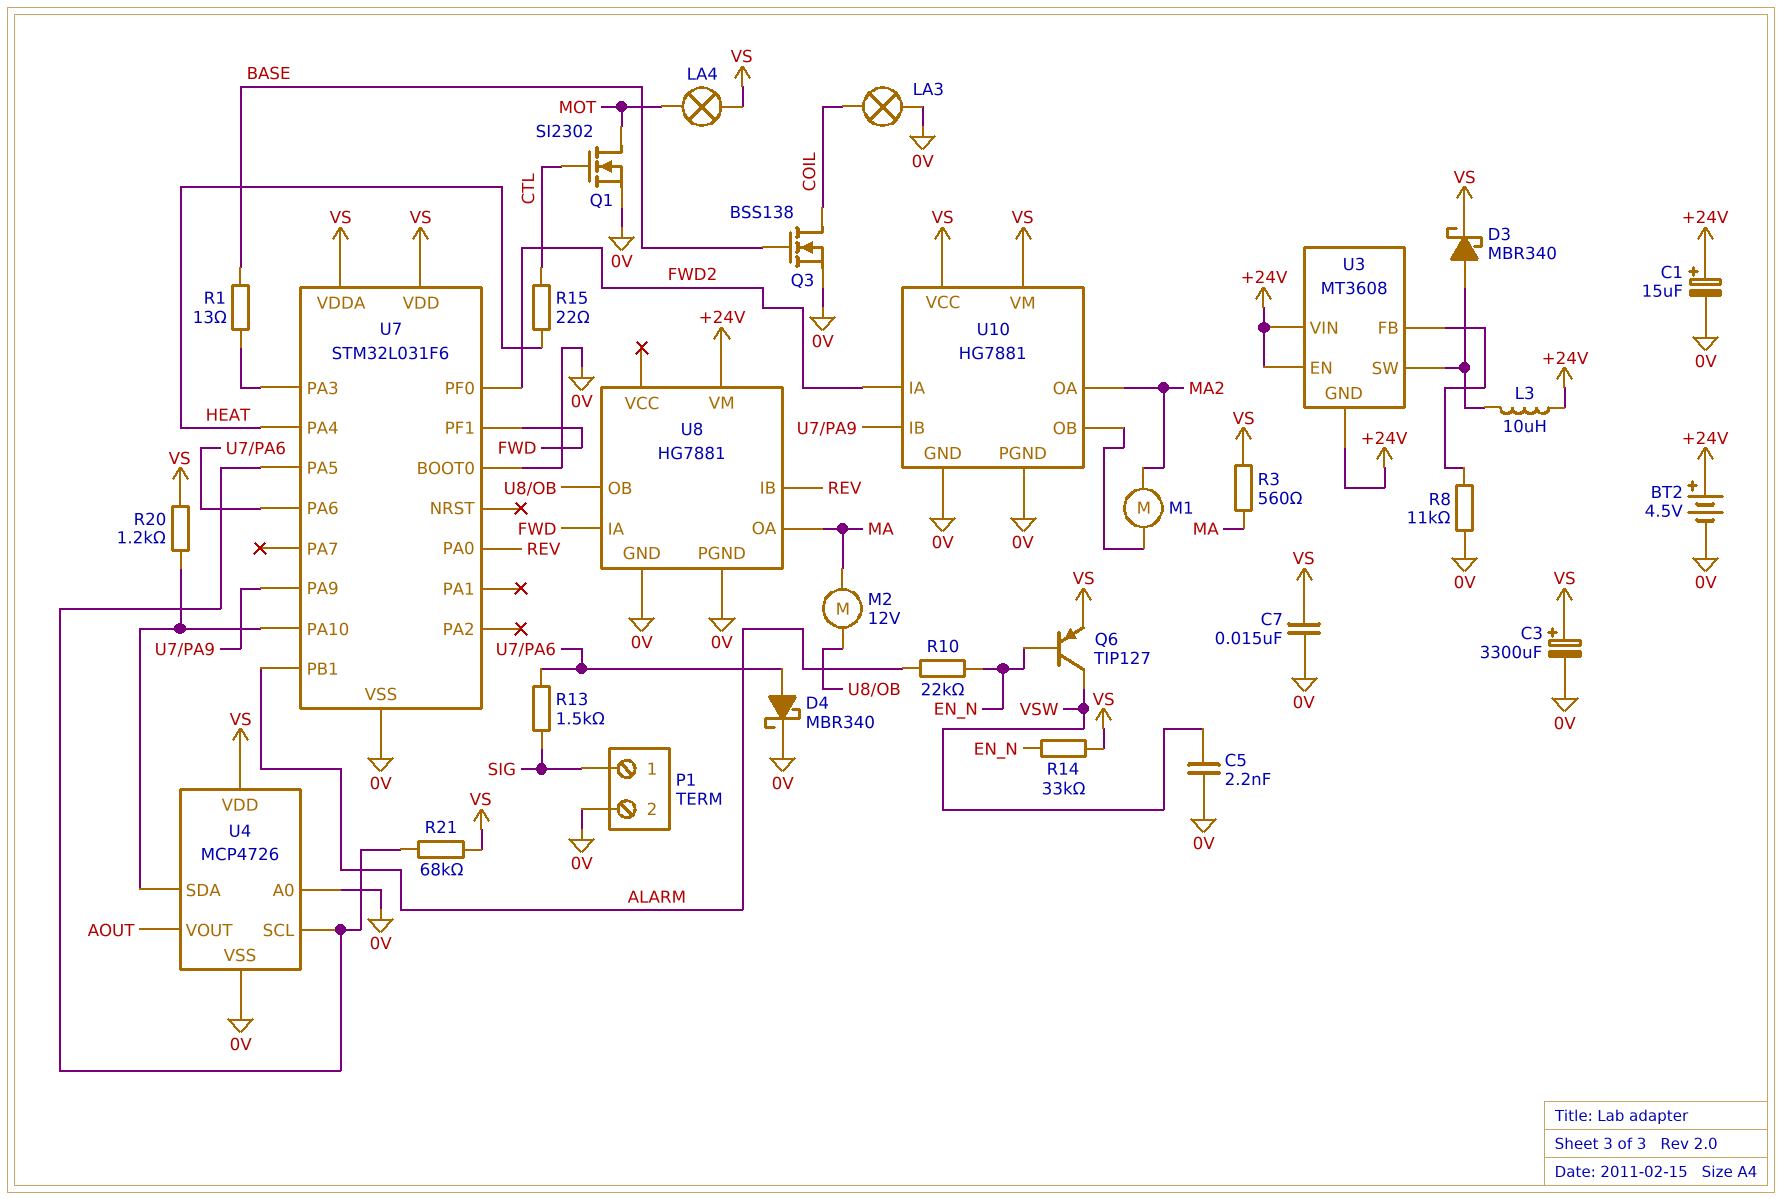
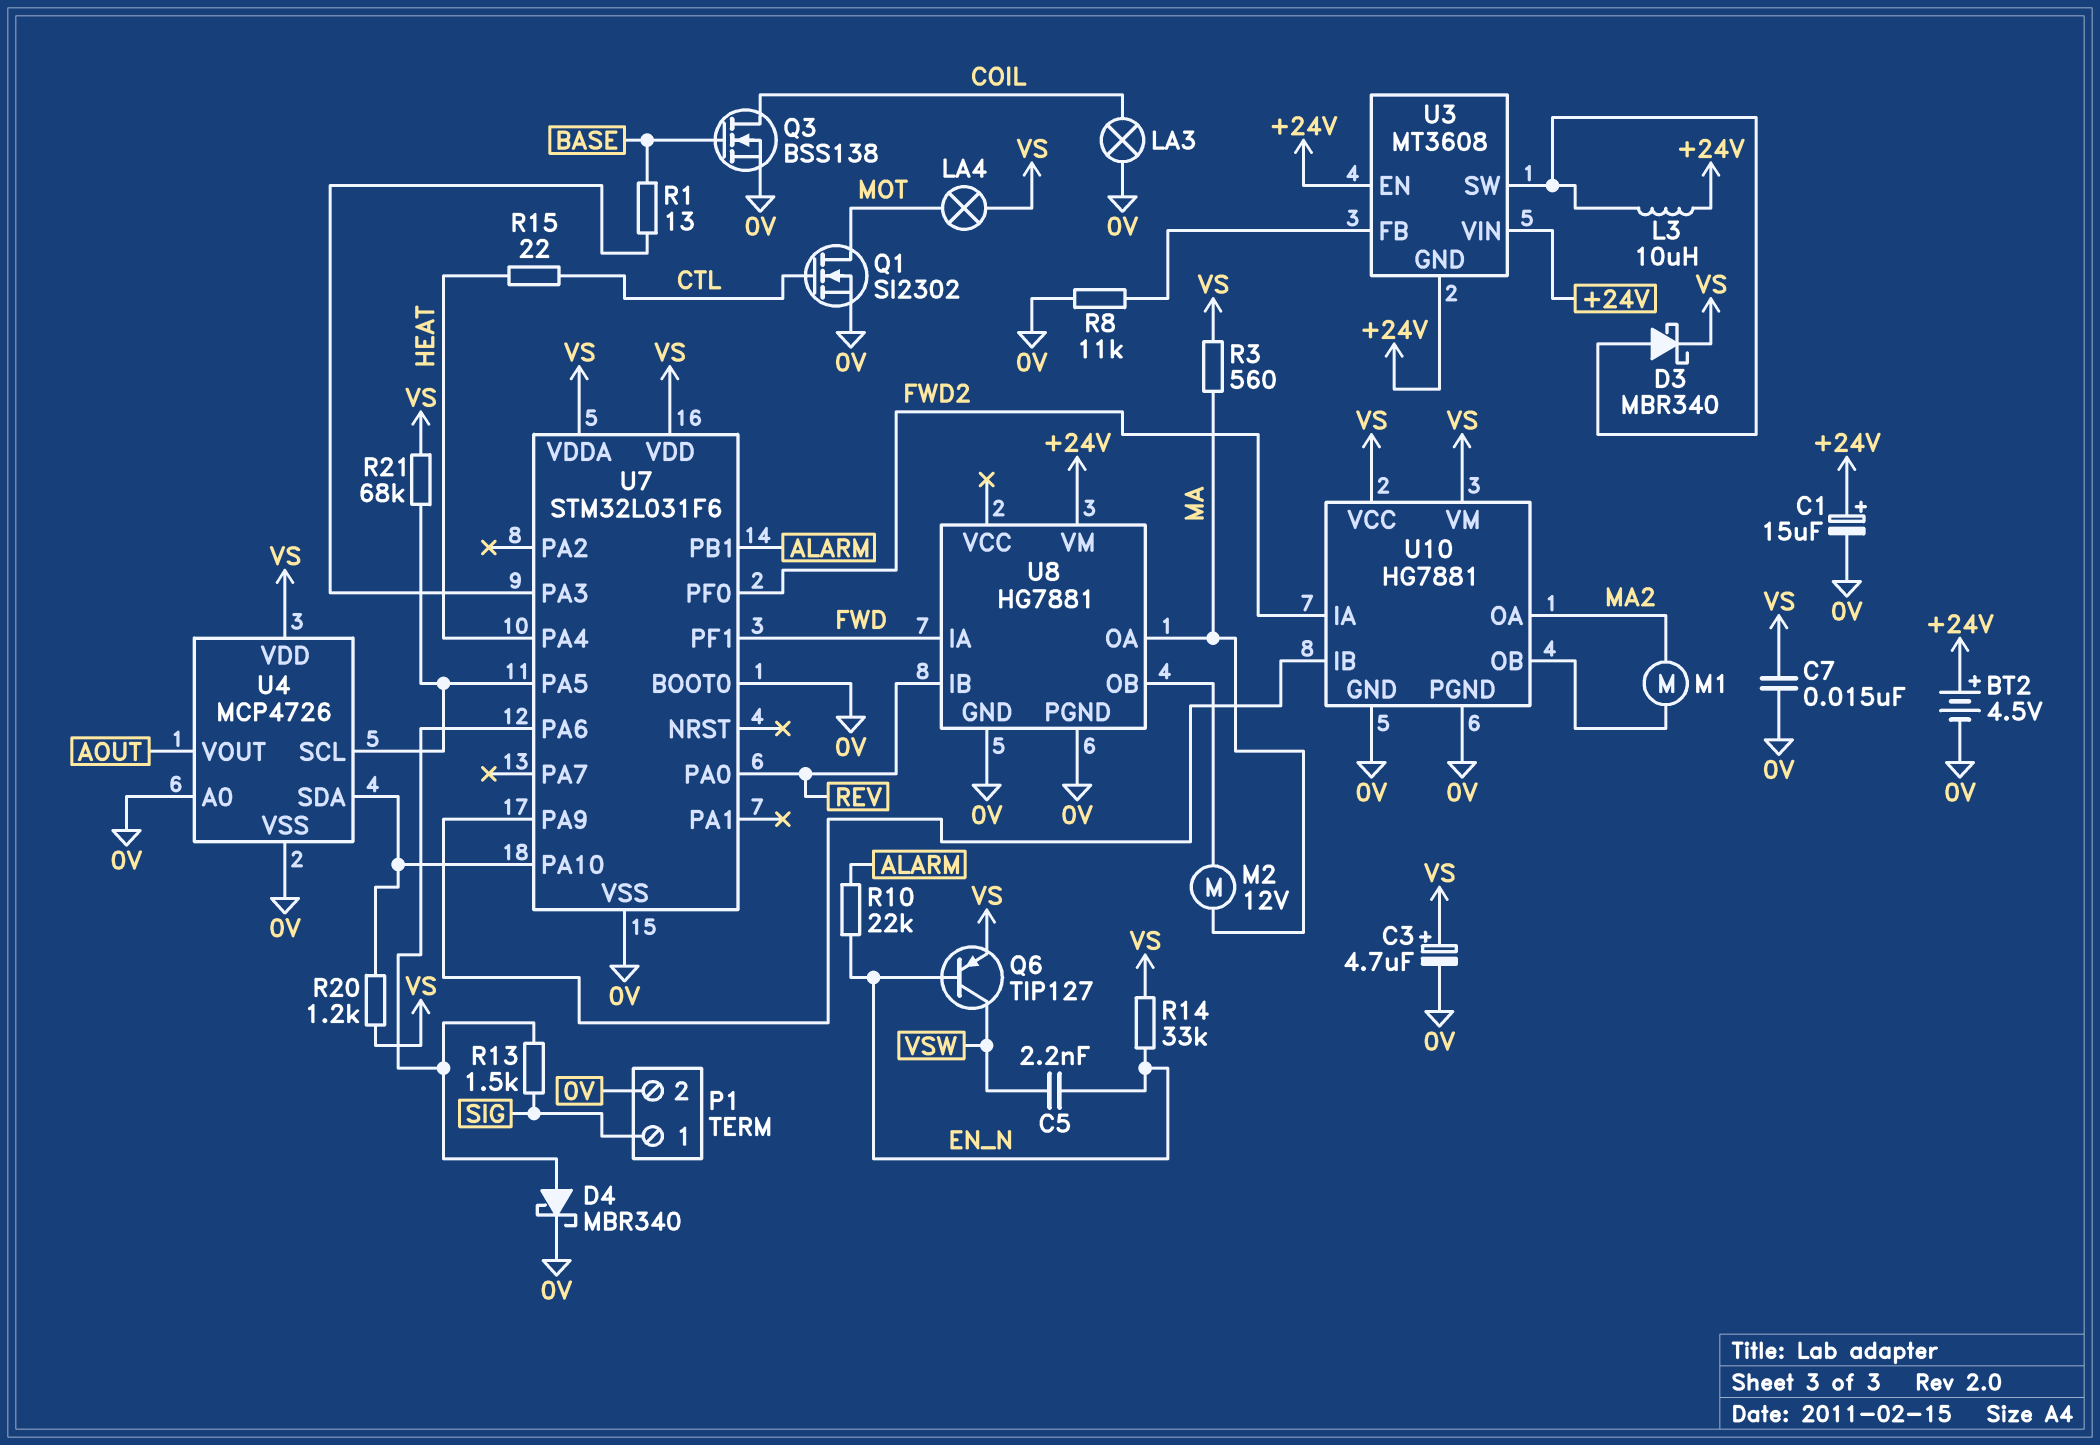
C3: 3300uF (plus VS, minus 0V) -> 4.7uF (plus VS, minus 0V)
C5: 2.2nF (0V, VSW) -> 2.2nF (EN_N, VSW)

